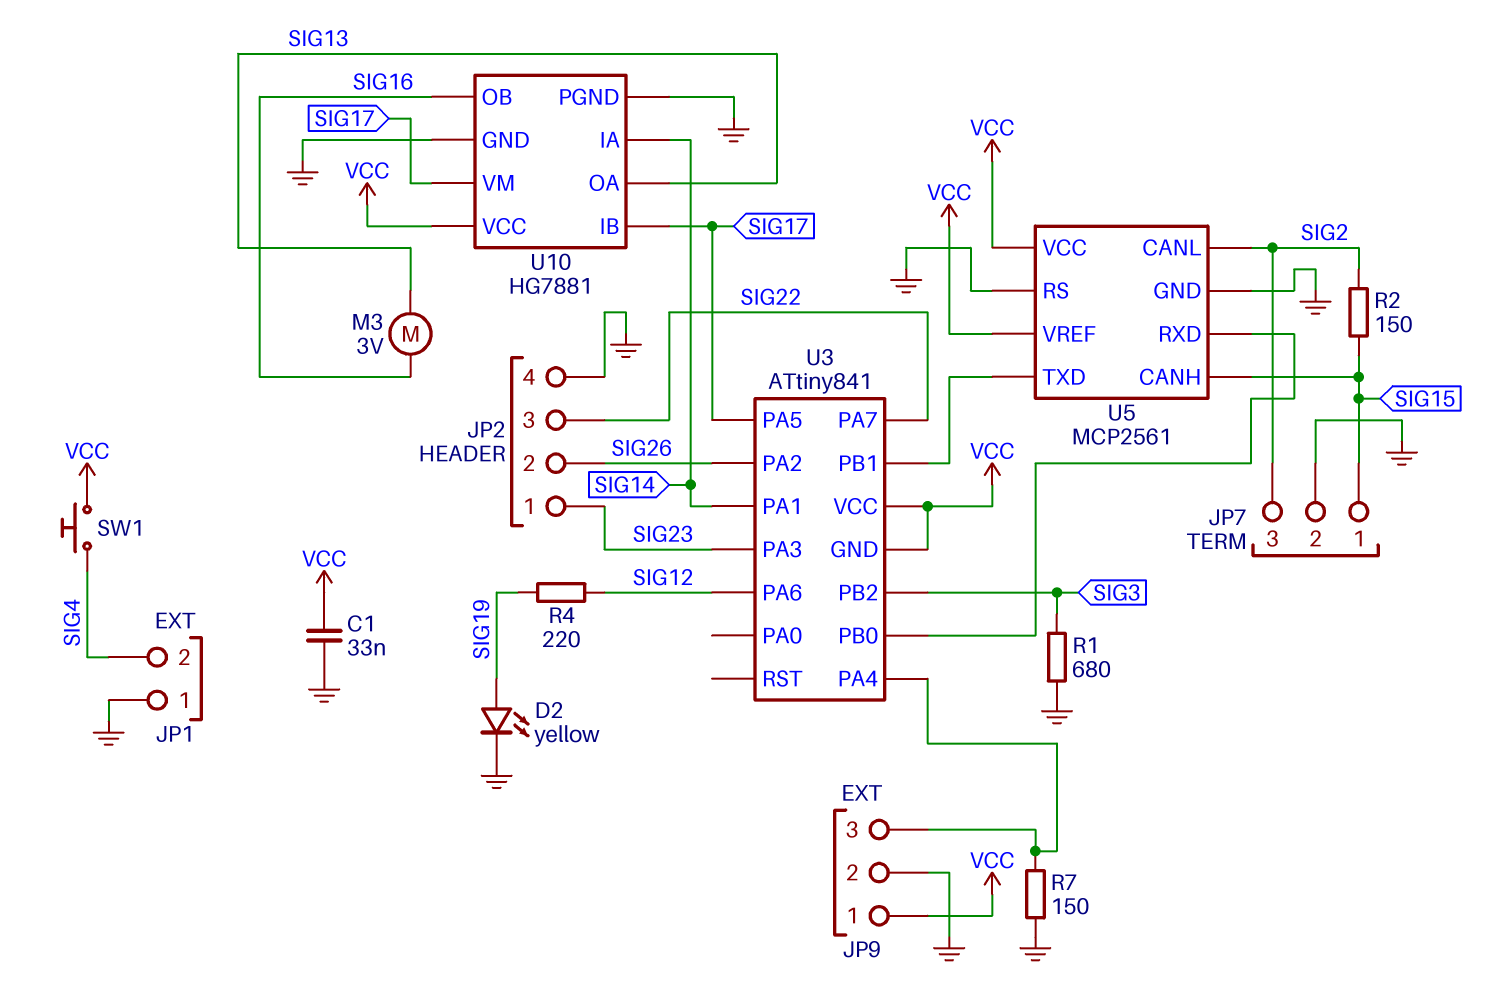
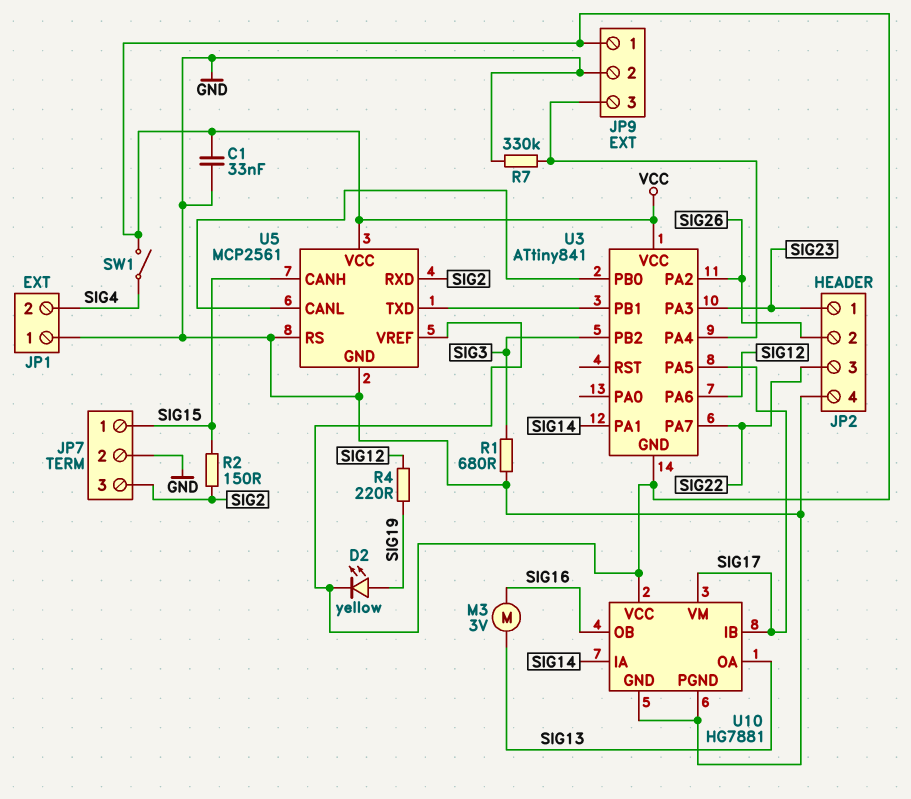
D2: LED yellow (A SIG19, K GND) -> LED yellow (A SIG19, K VCC)
R7: 150 (GND, JP9/3) -> 330k (GND, JP9/3)
SW1: button (SIG4, VCC) -> switch (SIG4, VCC)
U5 pin CANL: SIG2 -> U3/PB0
U5 pin RXD: U3/PB0 -> SIG2

